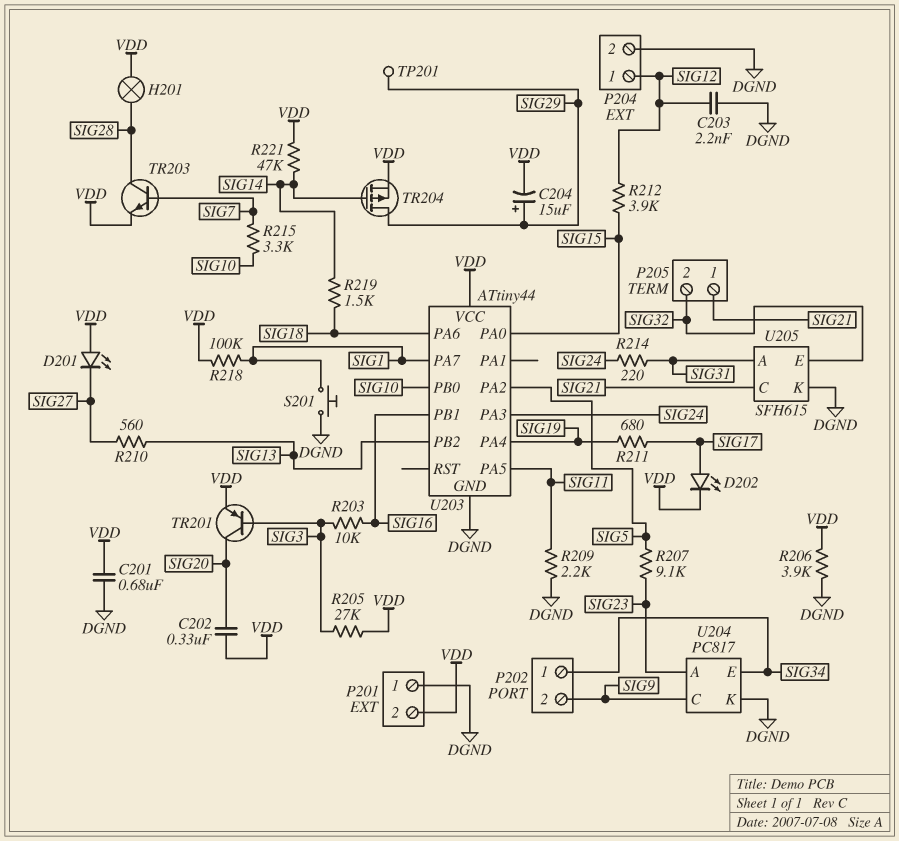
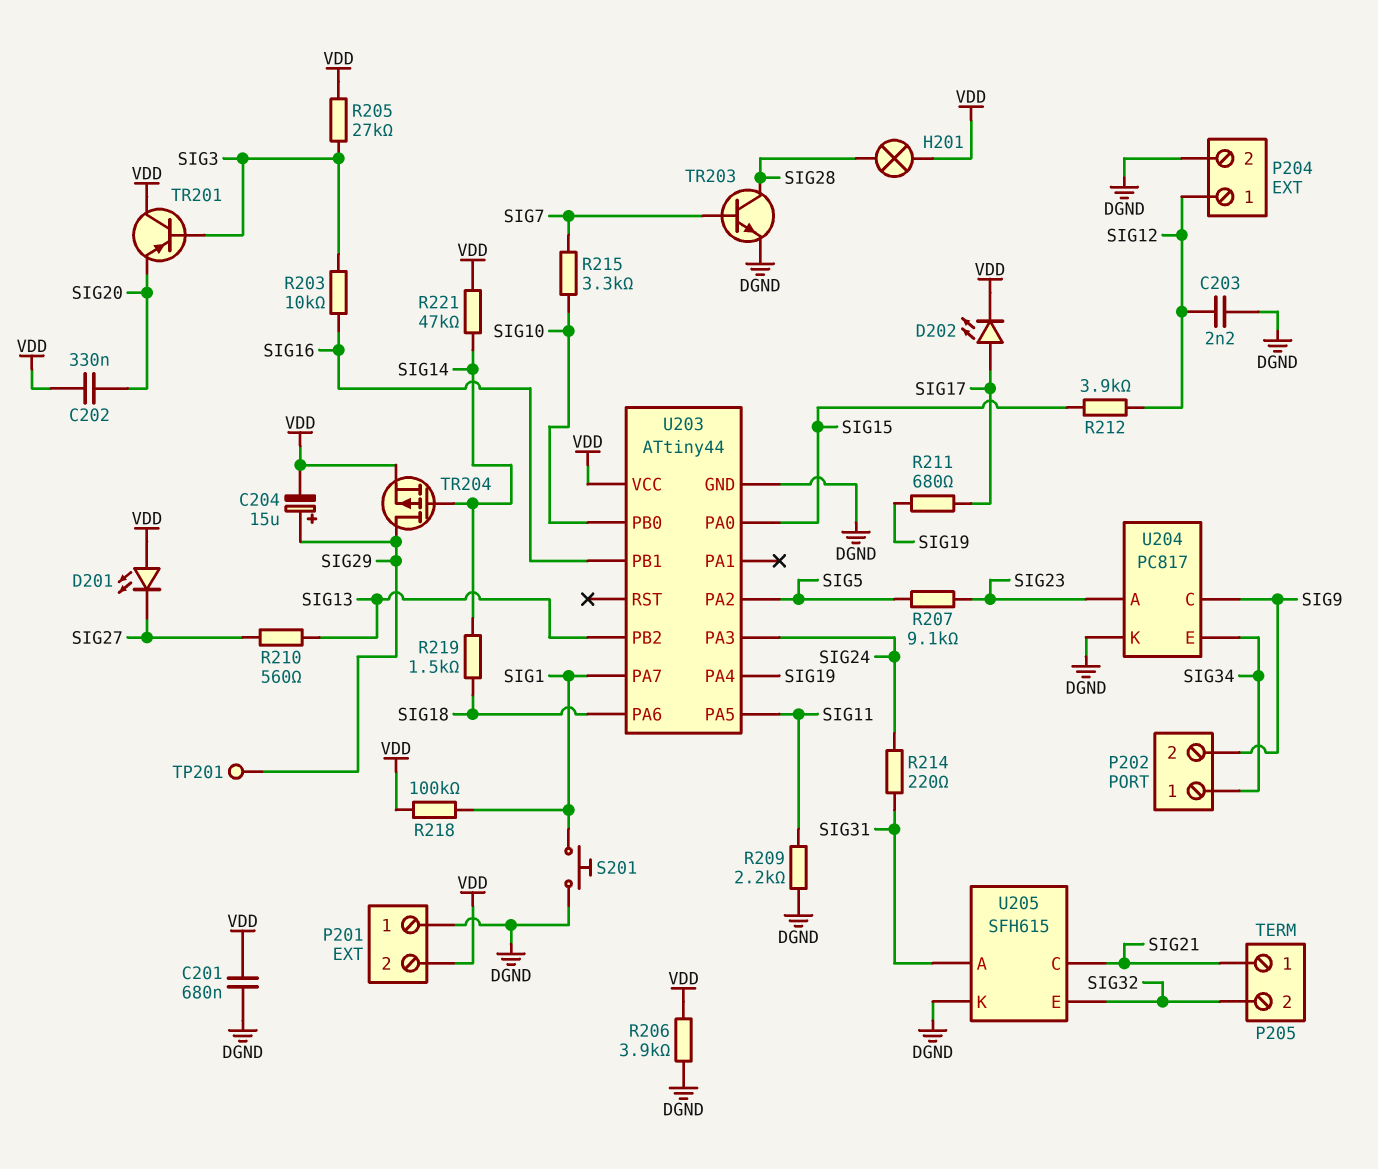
TR201: PNP (B SIG3, C SIG20, E VDD) -> PNP (B SIG3, C VDD, E SIG20)
TR203: NPN (B SIG7, C SIG28, E VDD) -> NPN (B SIG7, C SIG28, E DGND)

